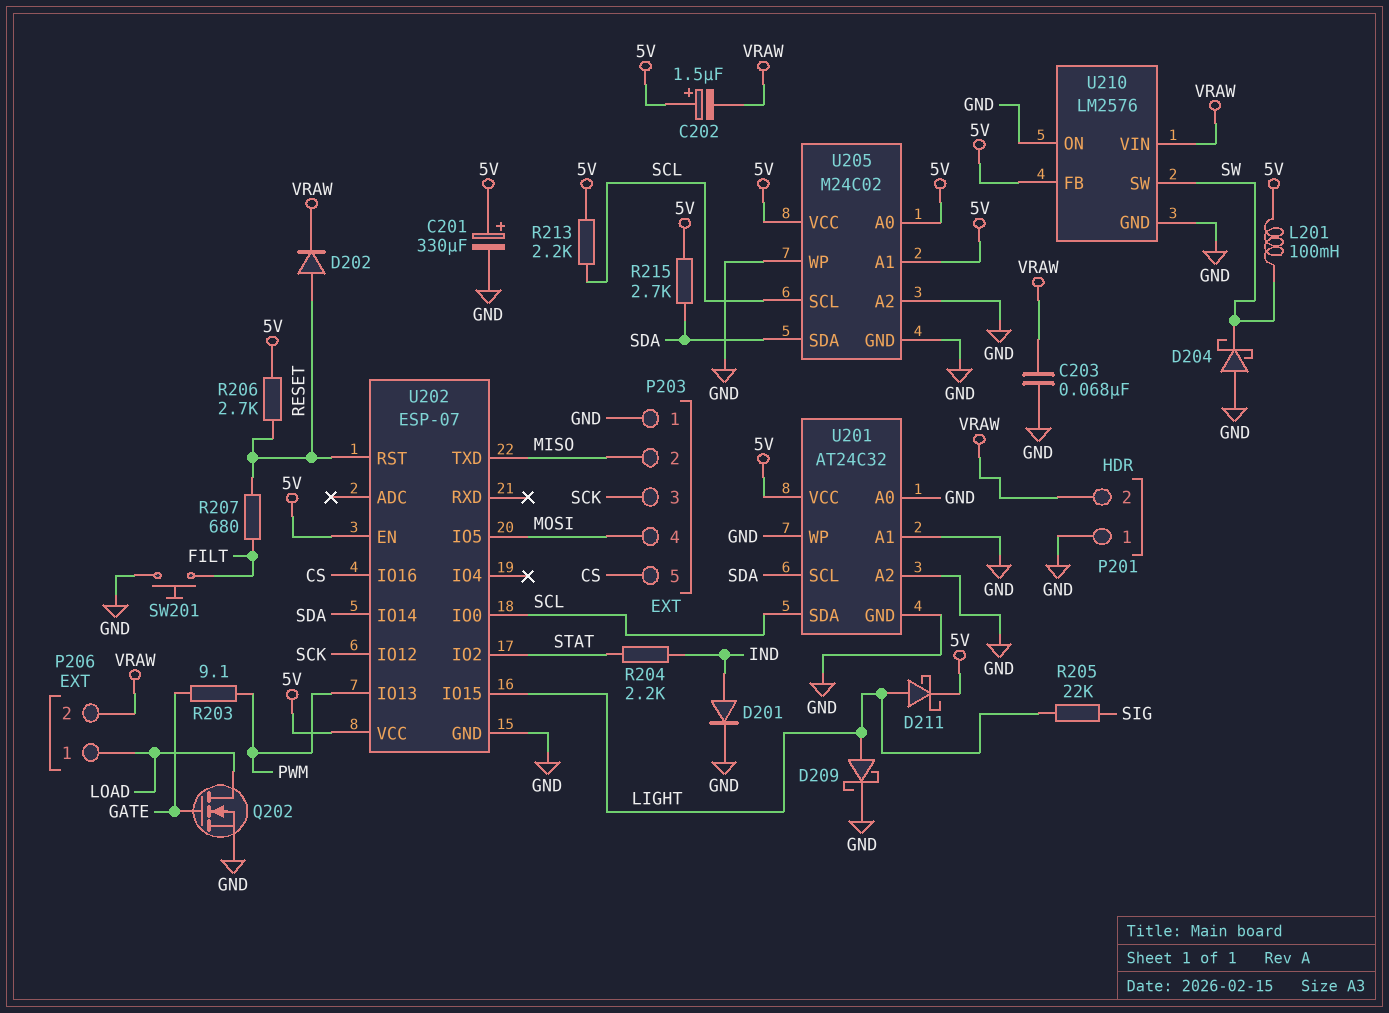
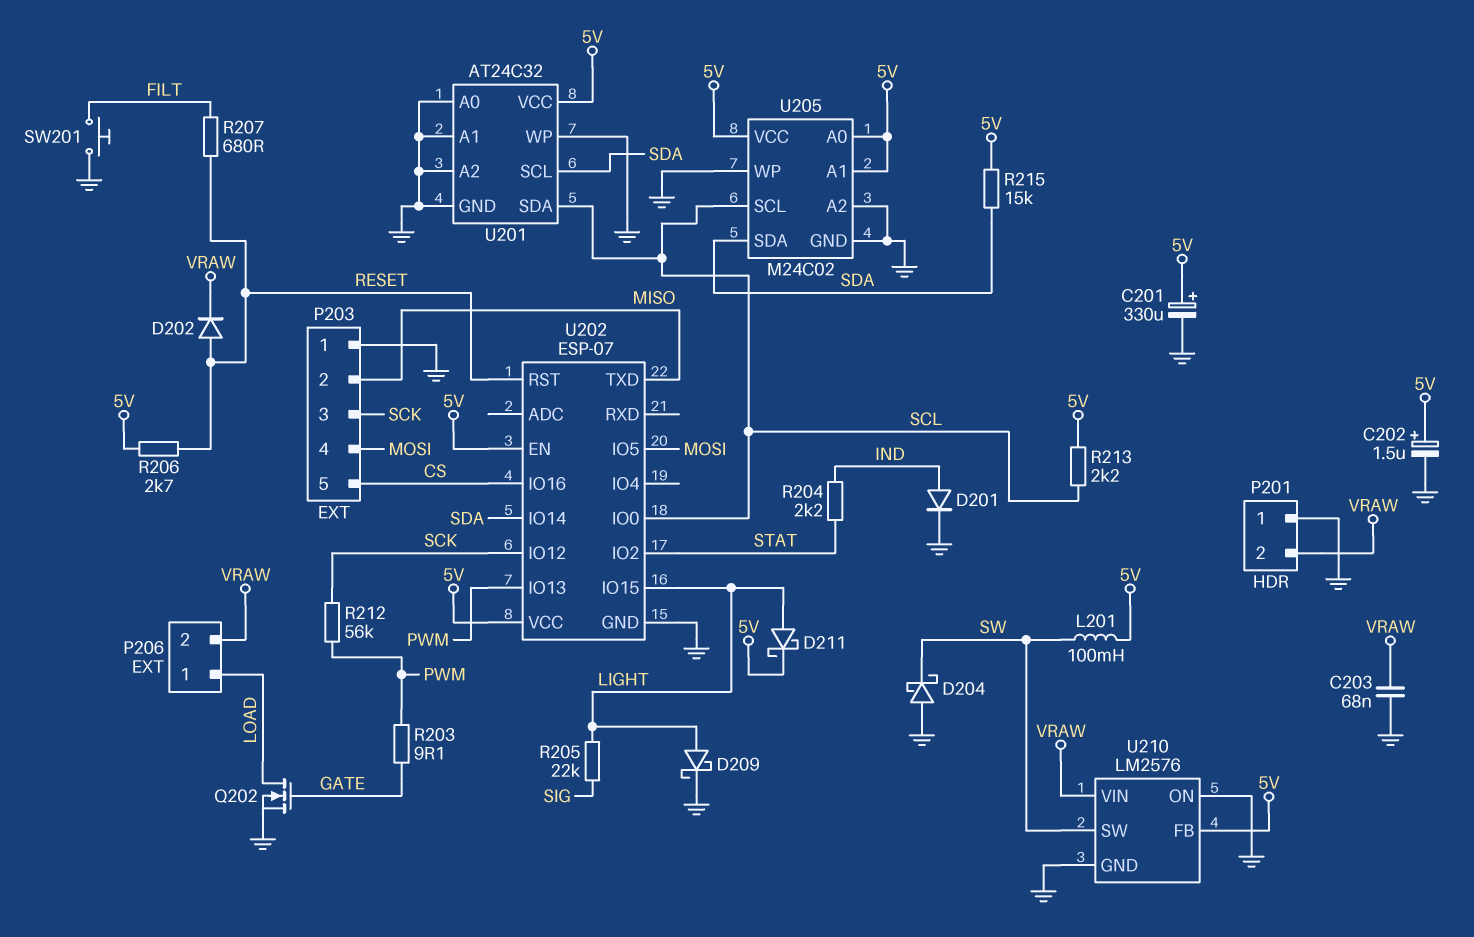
C202: 1.5uF (plus 5V, minus VRAW) -> 1.5uF (plus 5V, minus GND)
R212: none -> 56k (PWM, SCK)
R215: 2.7k (5V, SDA) -> 15k (5V, SDA)

